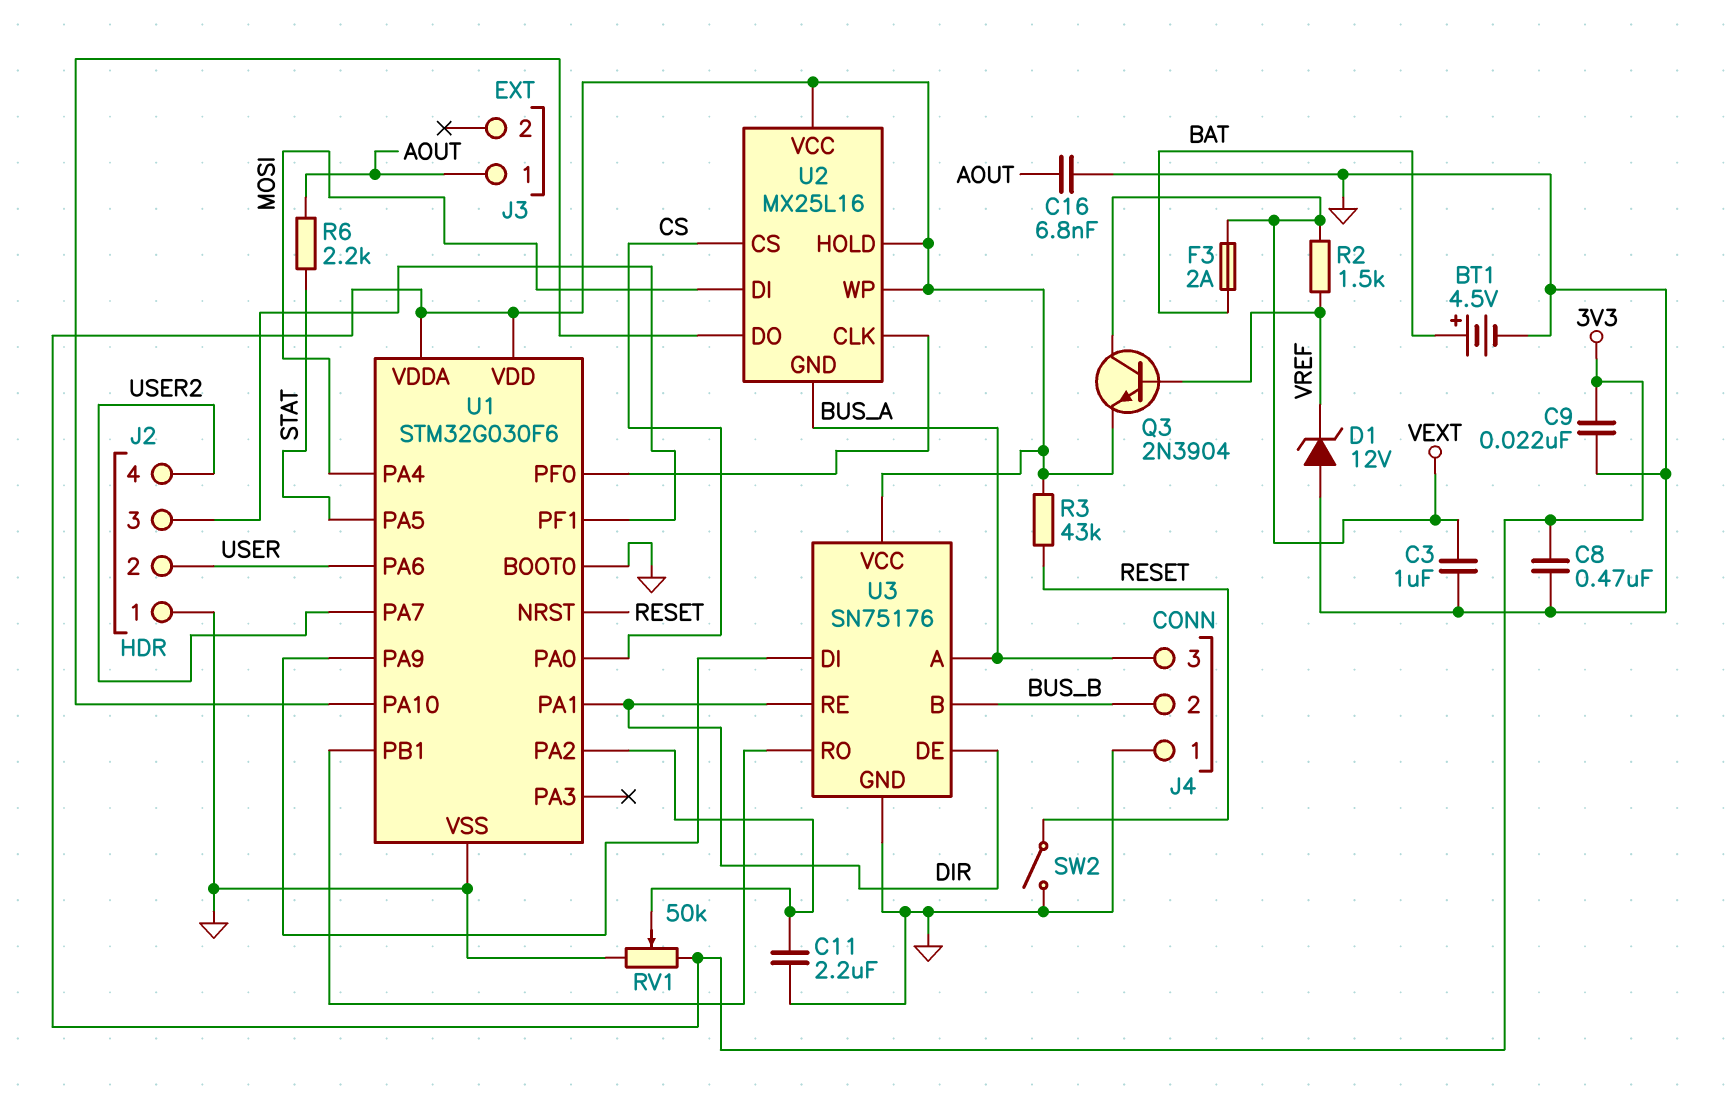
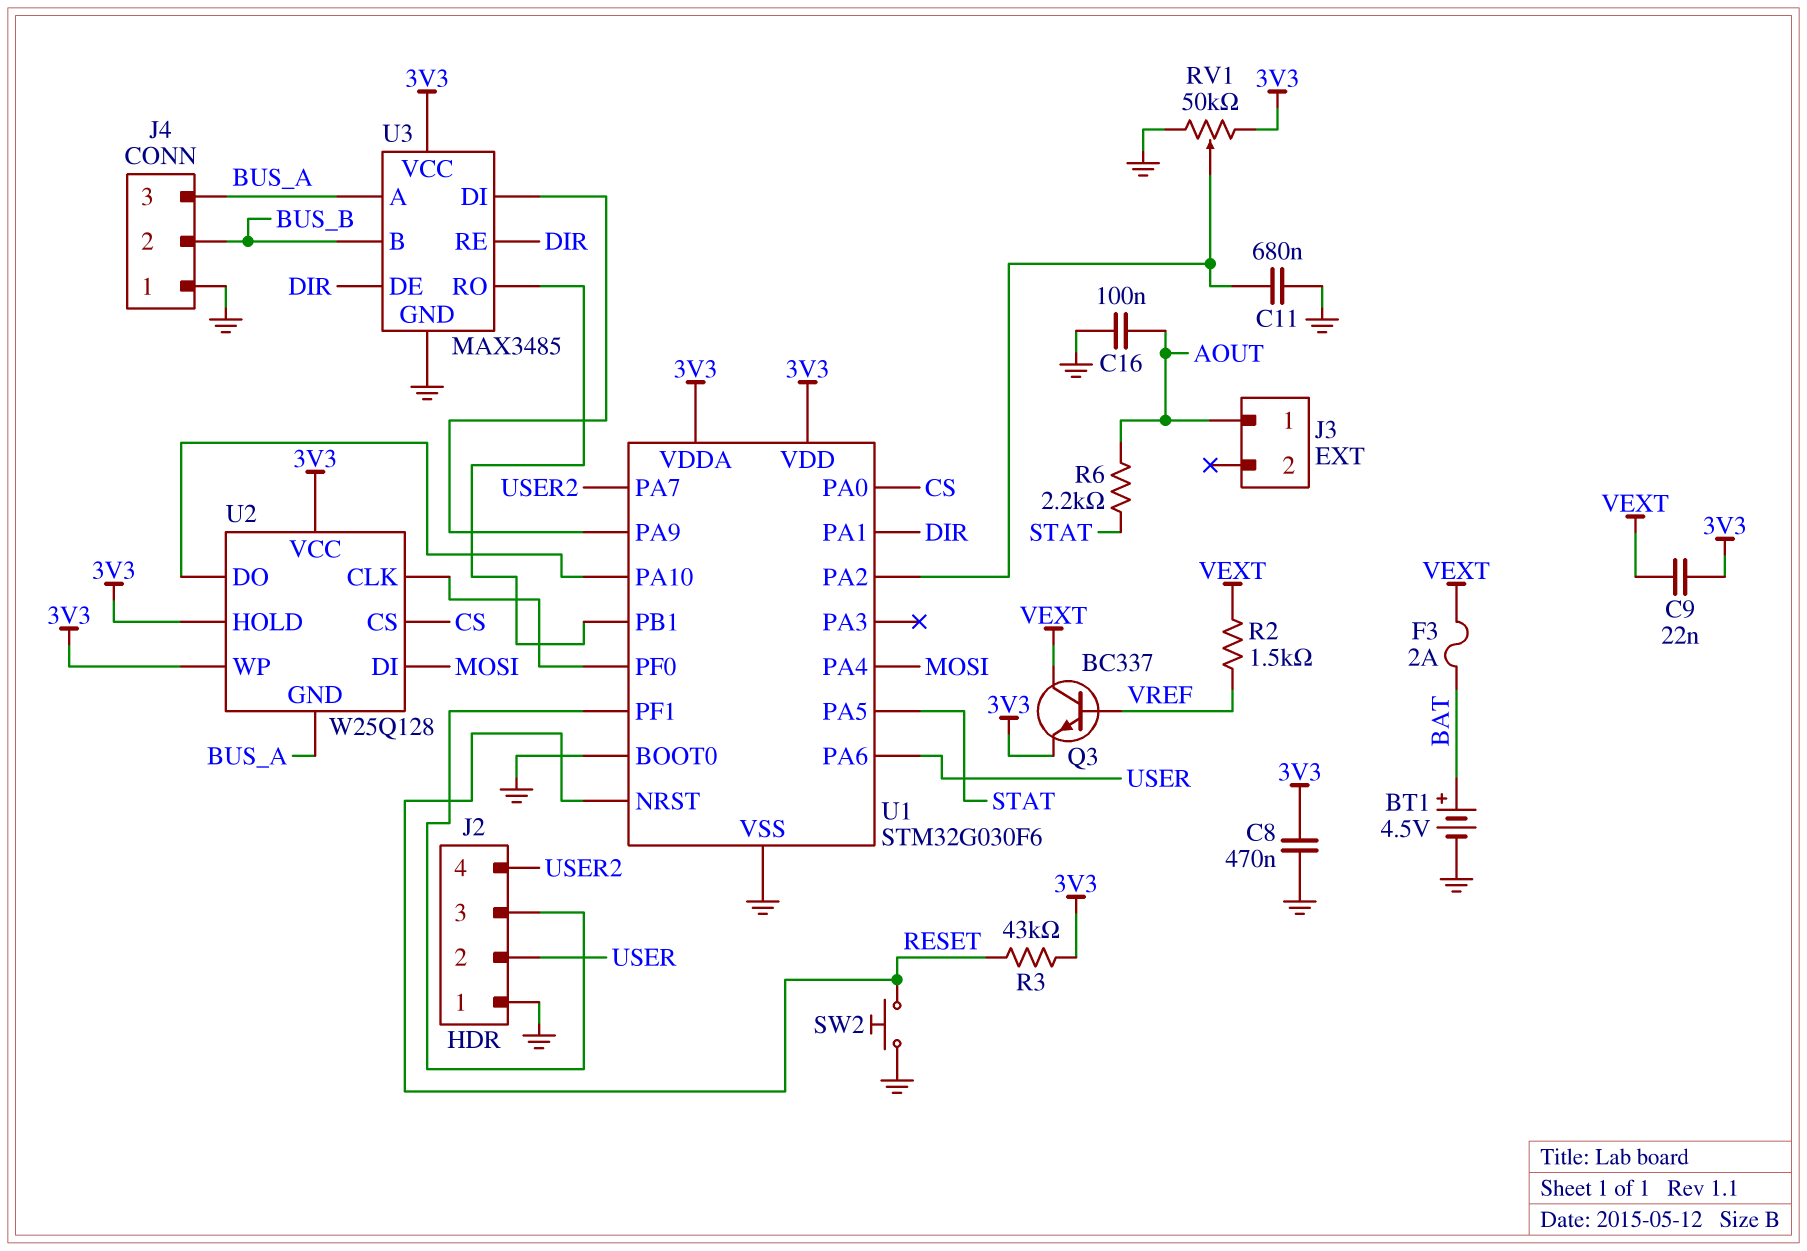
C3: 1uF (GND, VEXT) -> none
C9: 22nF (3V3, GND) -> 22nF (3V3, VEXT)
C11: 2.2uF (GND, U1/PA2) -> 680nF (GND, U1/PA2)
C16: 6.8nF (AOUT, GND) -> 100nF (AOUT, GND)
D1: zener 12V (A GND, K VREF) -> none
Q3: NPN 2N3904 (B VREF, C VEXT, E 3V3) -> NPN BC337 (B VREF, C VEXT, E 3V3)
SW2: switch (GND, RESET) -> button (GND, RESET)
U2: MX25L16 -> W25Q128
U3: SN75176 -> MAX3485

